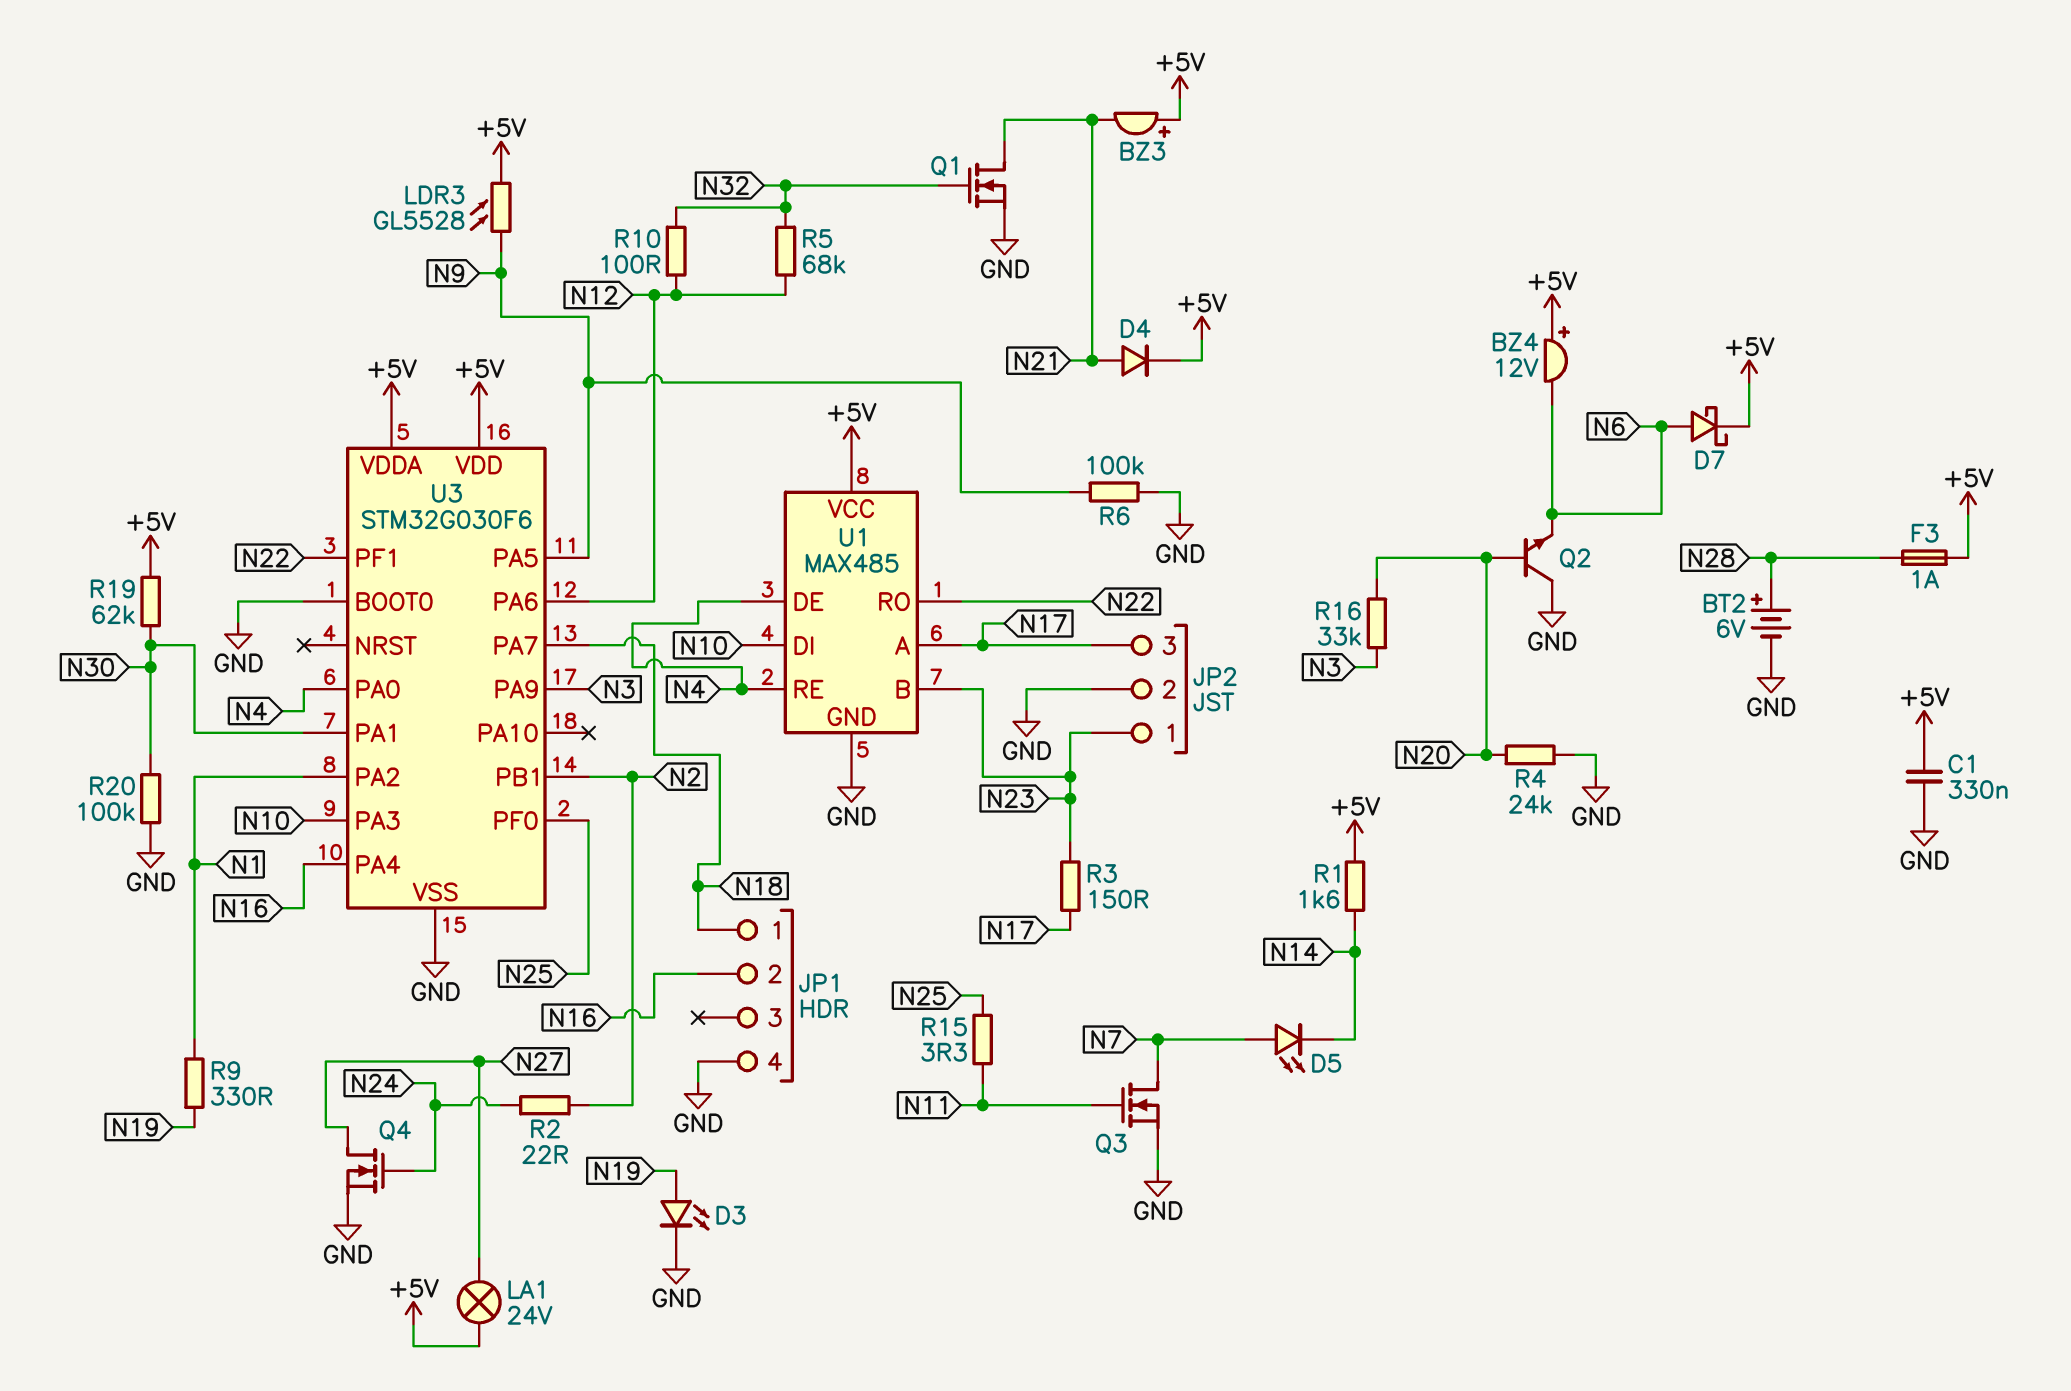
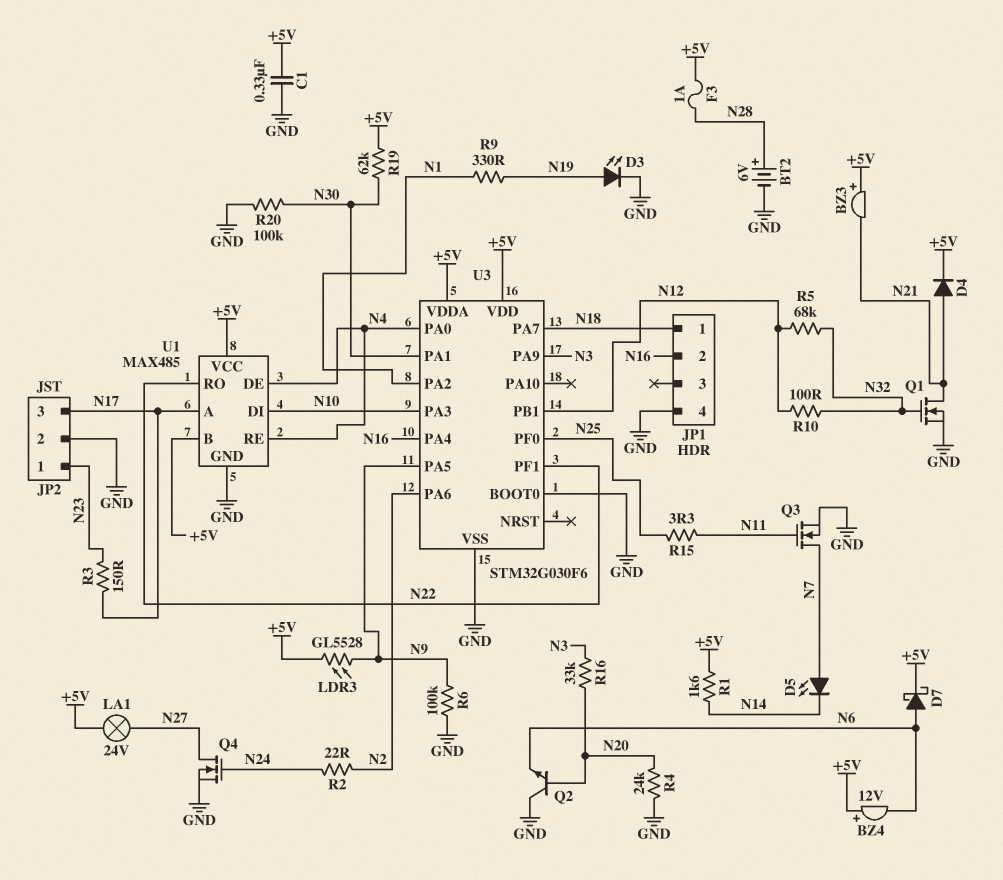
U1 pin B: N23 -> +5V
U3 pin PA6: N12 -> N2
U3 pin PB1: N2 -> N12

